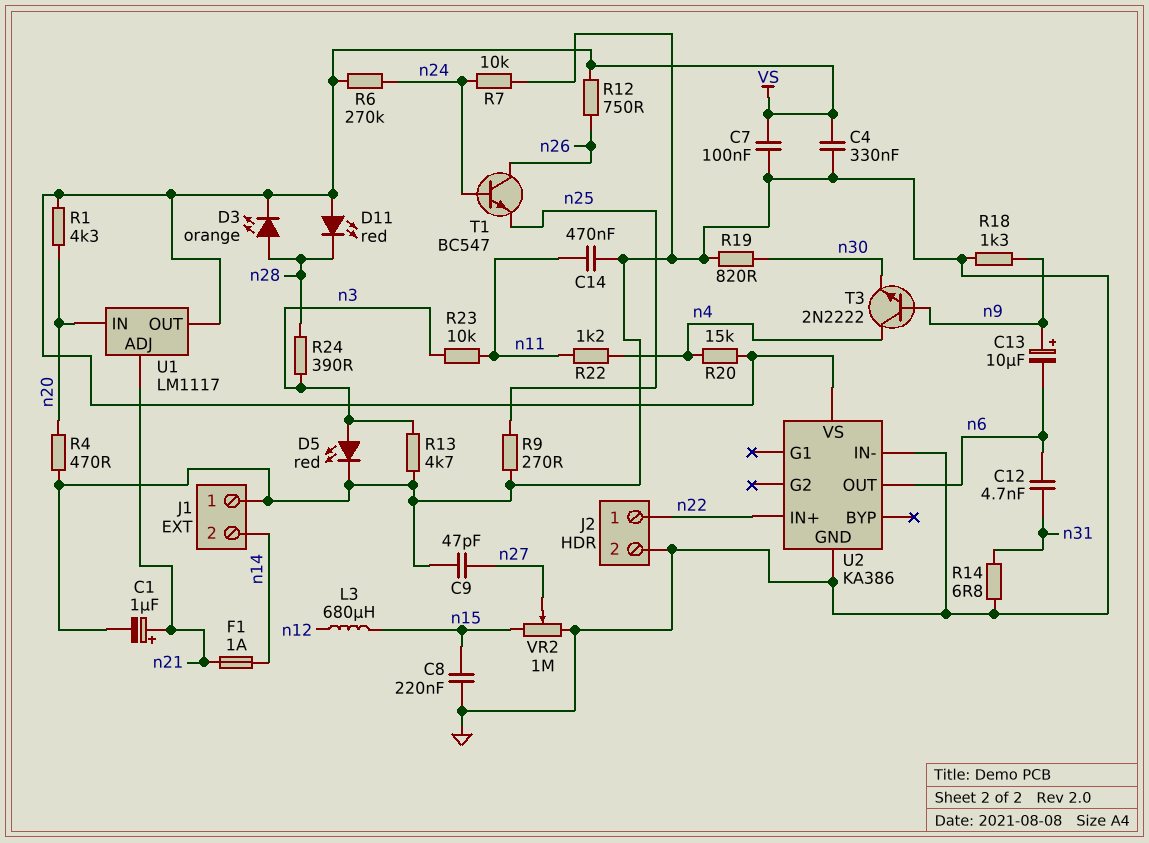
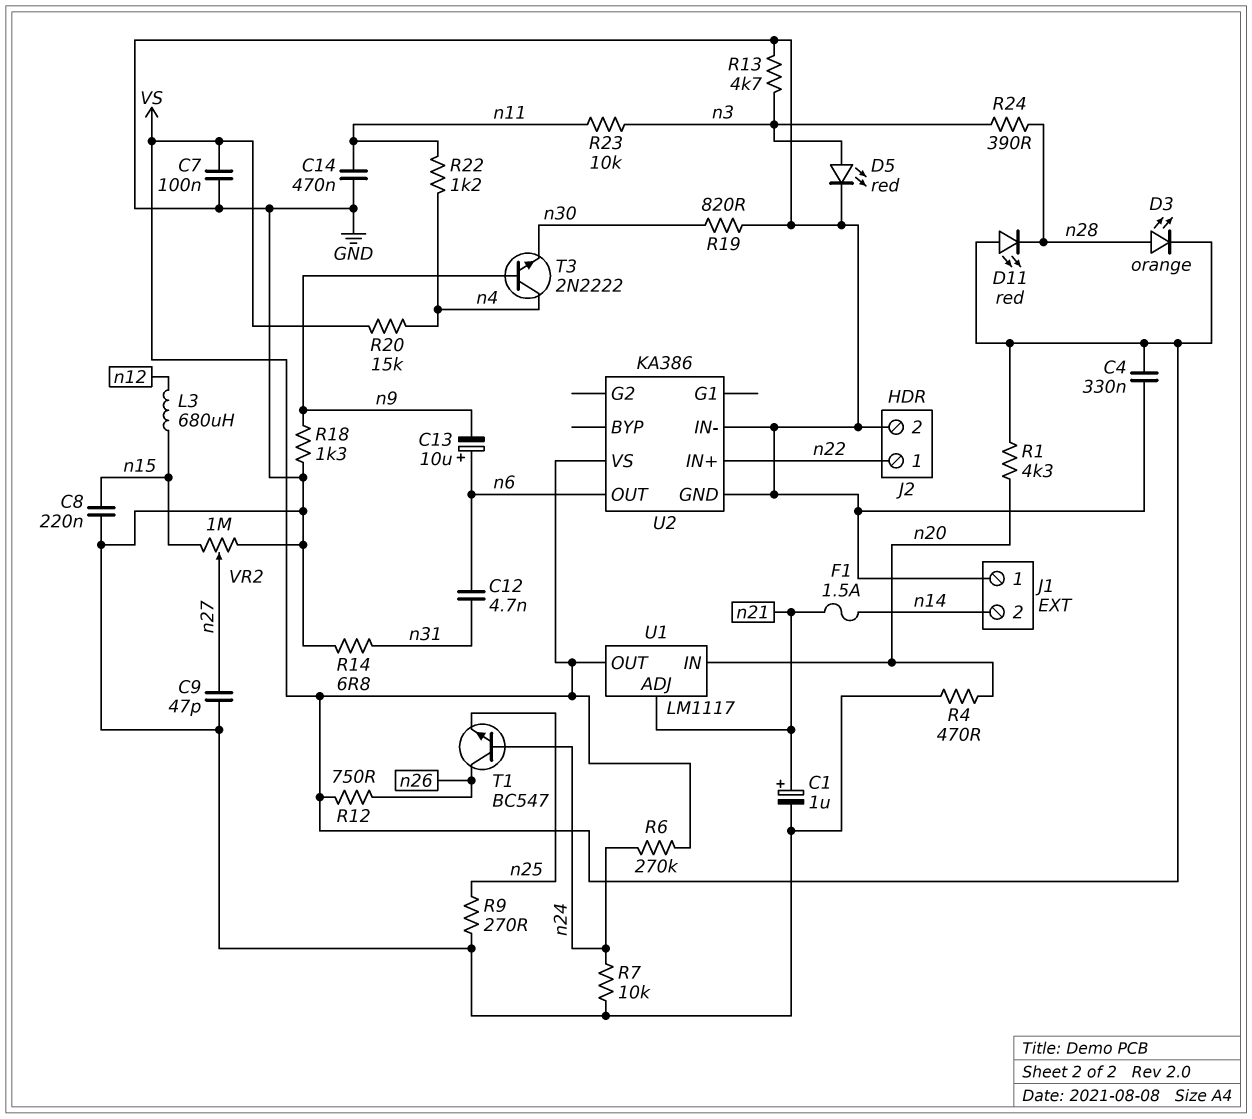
C13: 10uF (plus n9, minus n6) -> 10uF (plus n6, minus n9)
F1: 1A (n14, n21) -> 1.5A (n14, n21)

